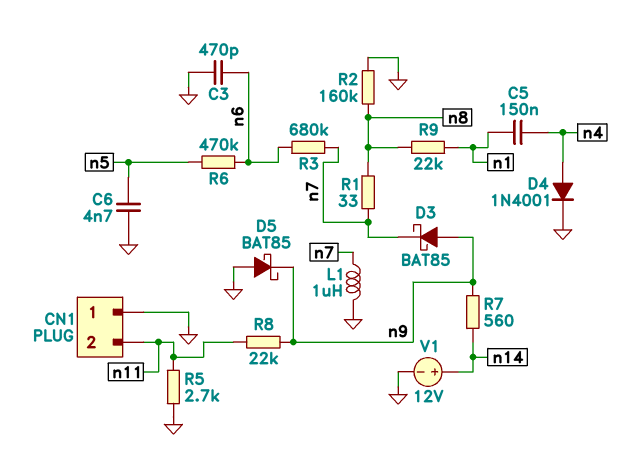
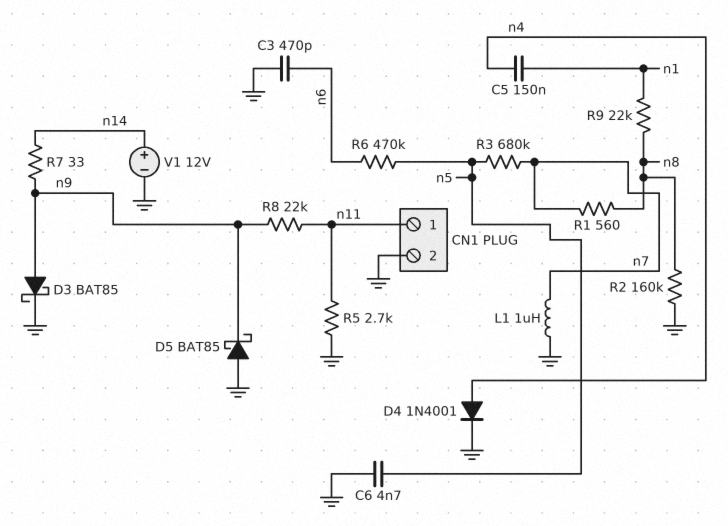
CN1 pin 1: GND -> n11
CN1 pin 2: n11 -> GND
D3: schottky BAT85 (A n9, K n7) -> schottky BAT85 (A n9, K GND)
R1: 33 (n7, n8) -> 560 (n7, n8)
R3: 680k (n6, n7) -> 680k (n5, n7)
R7: 560 (n9, n14) -> 33 (n9, n14)

